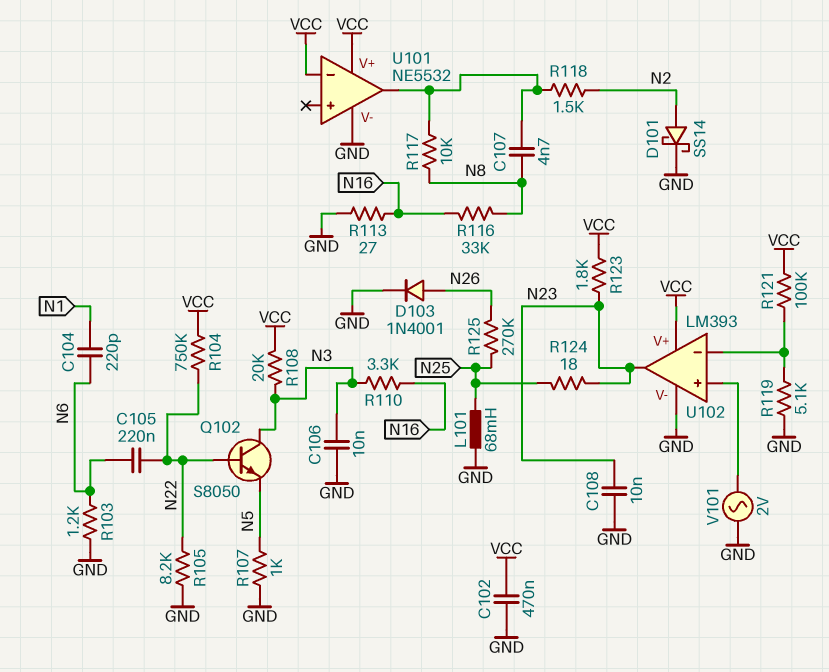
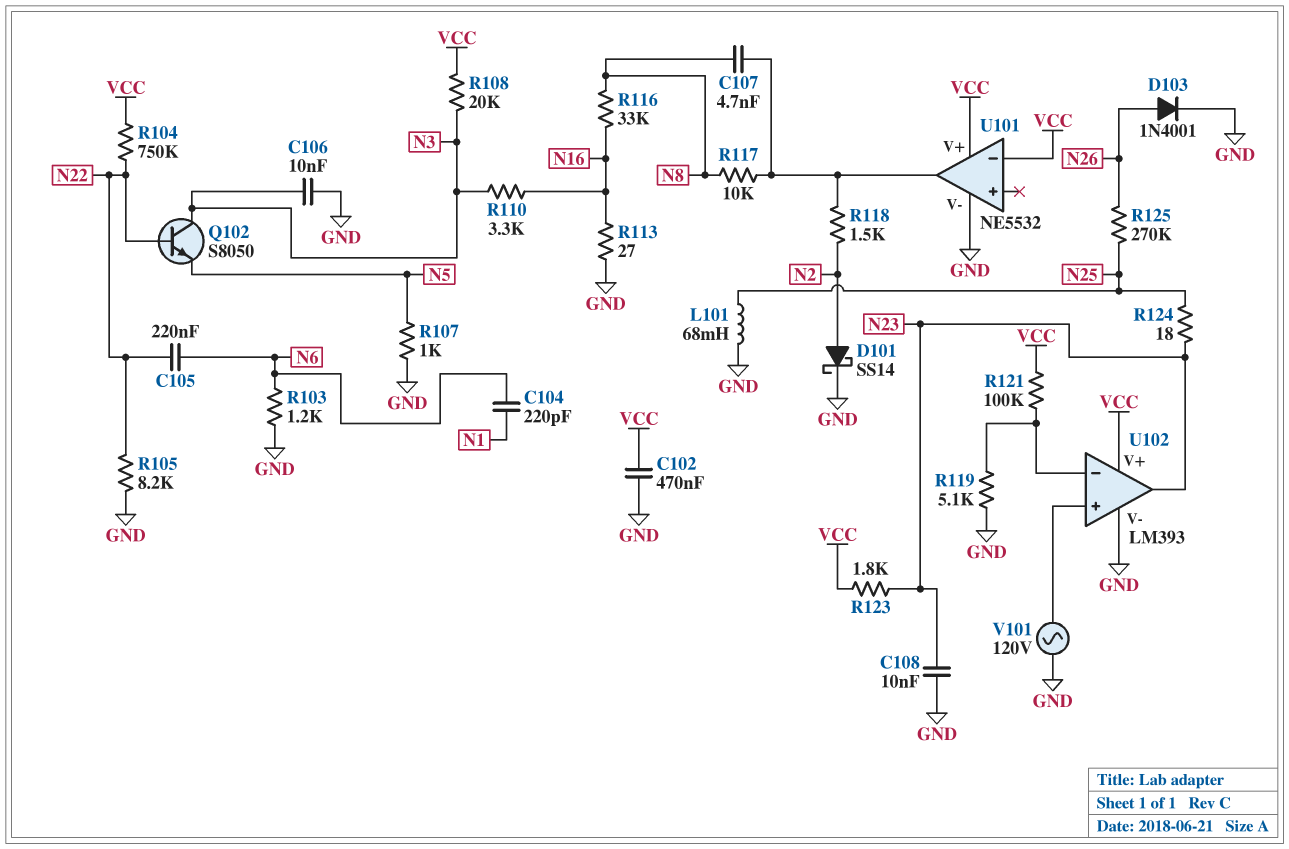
V101: AC 2V (GND, U102/in+) -> AC 120V (GND, U102/in+)

